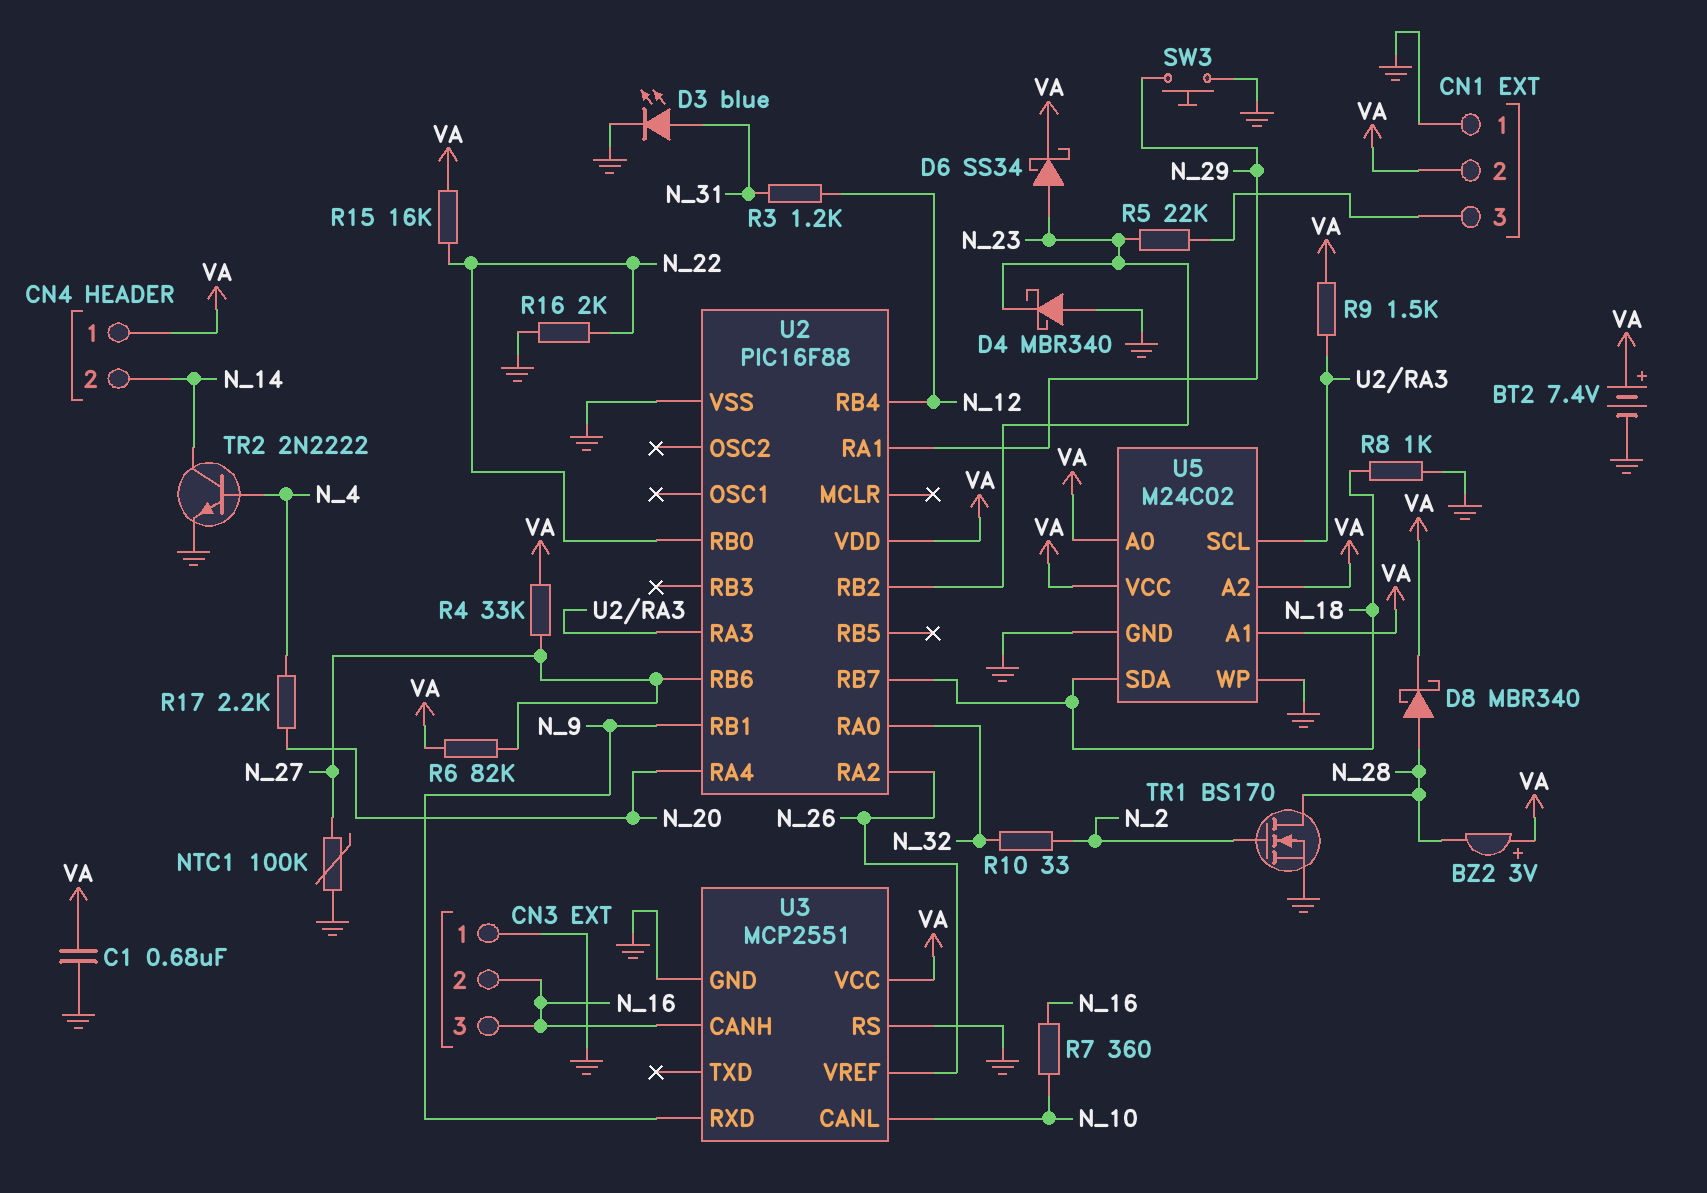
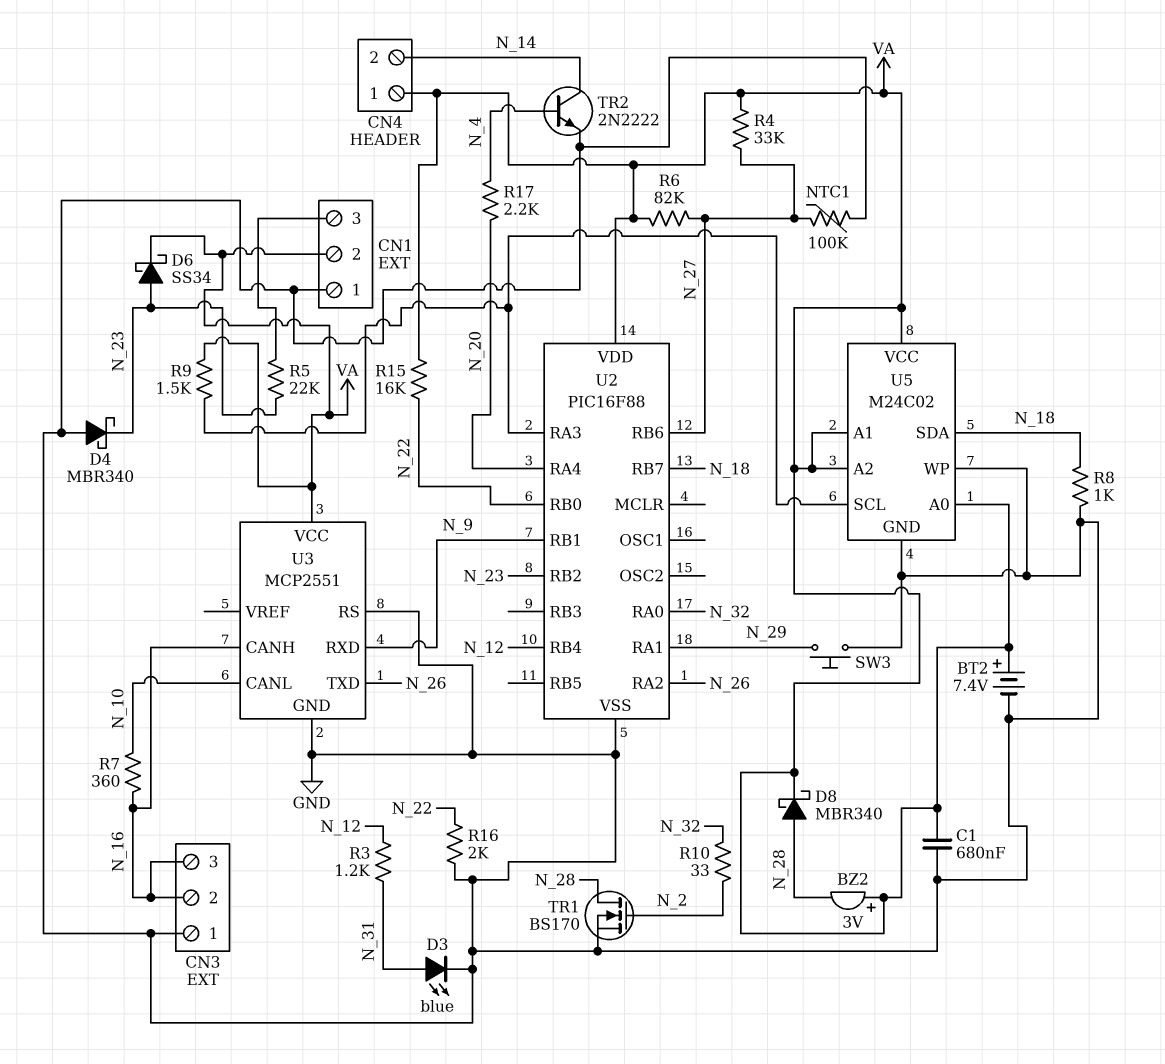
U3 pin TXD: none -> N_26
U3 pin VREF: N_26 -> none

